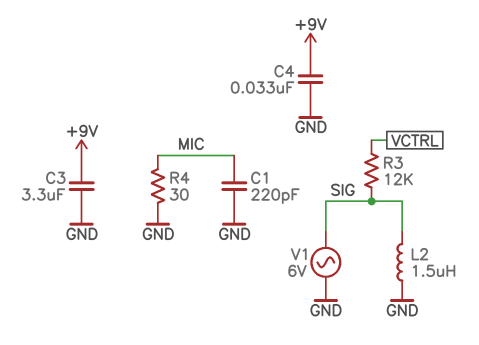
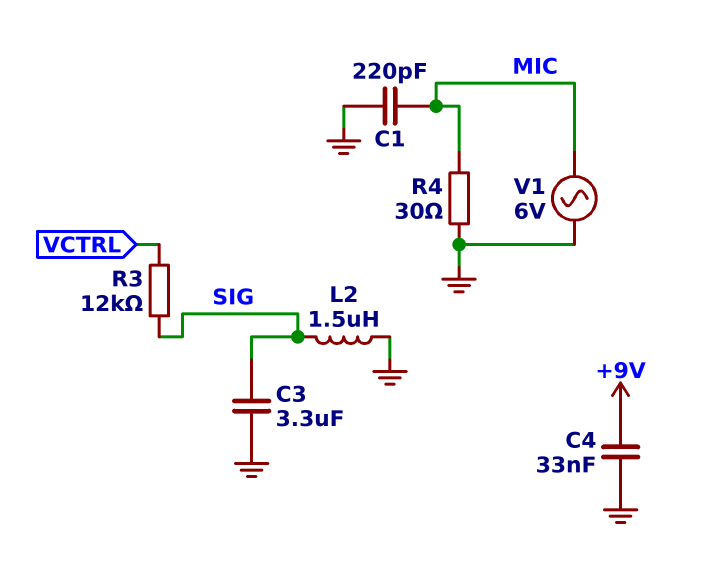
C3: 3.3uF (+9V, GND) -> 3.3uF (GND, SIG)
V1: AC 6V (GND, SIG) -> AC 6V (GND, MIC)

